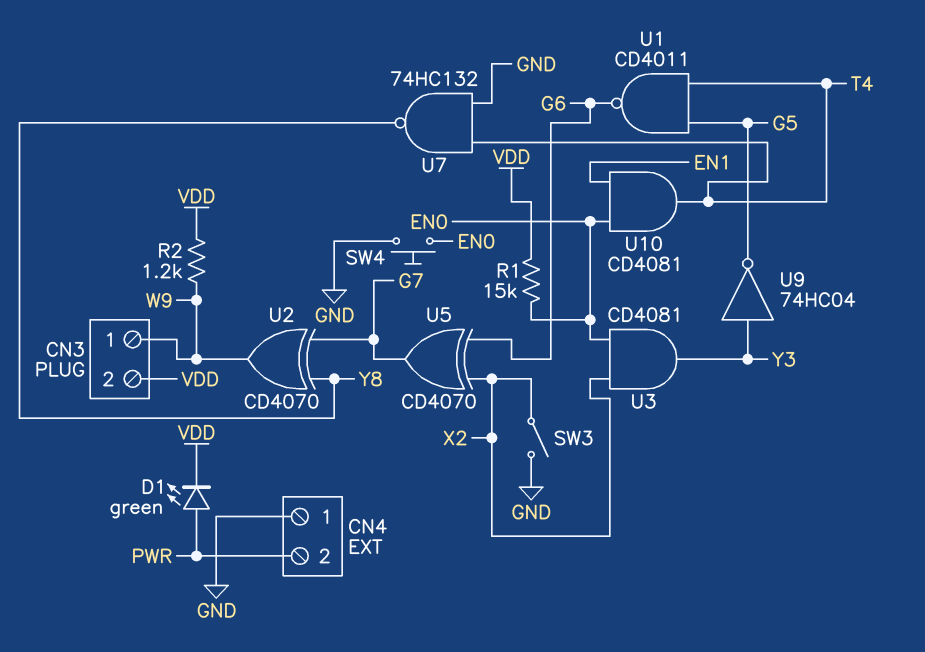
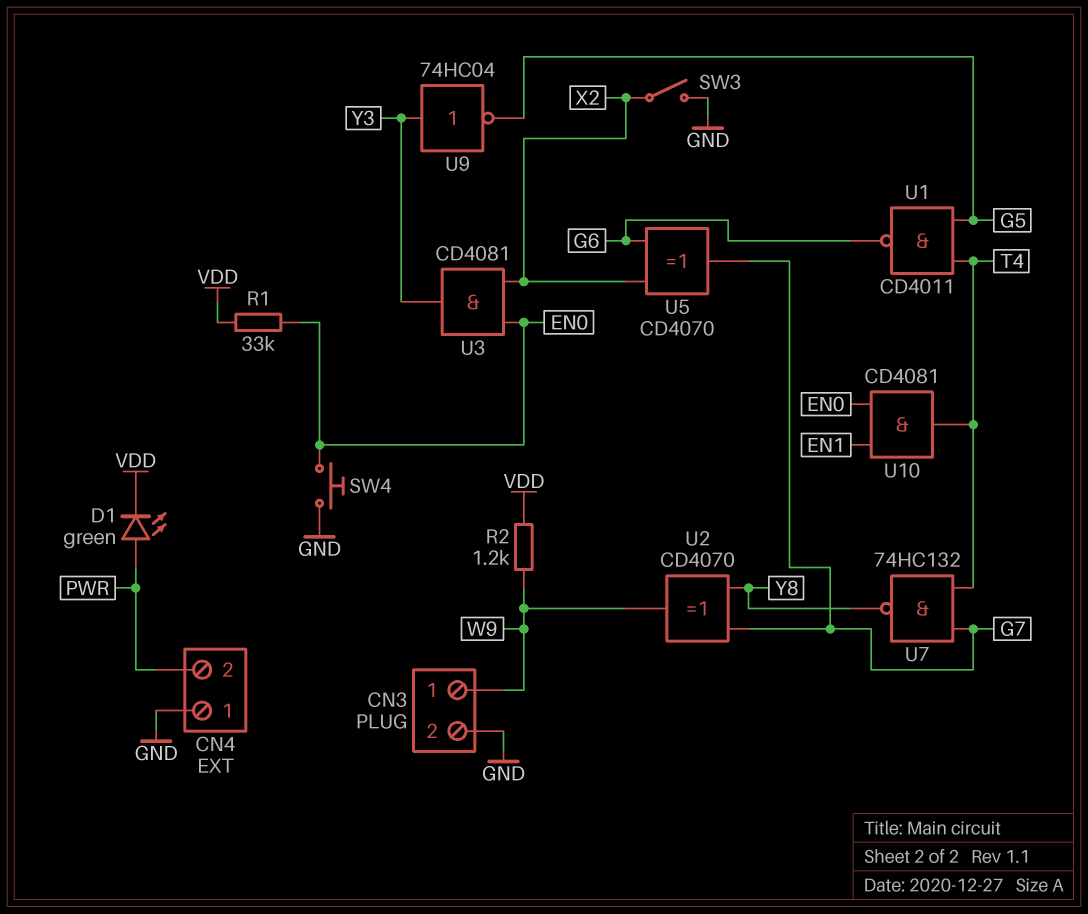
CN3 pin 2: VDD -> GND
R1: 15k (EN0, VDD) -> 33k (EN0, VDD)
U7: NAND 74HC132 (in GND, in T4, out Y8) -> NAND 74HC132 (in G7, in T4, out Y8)

